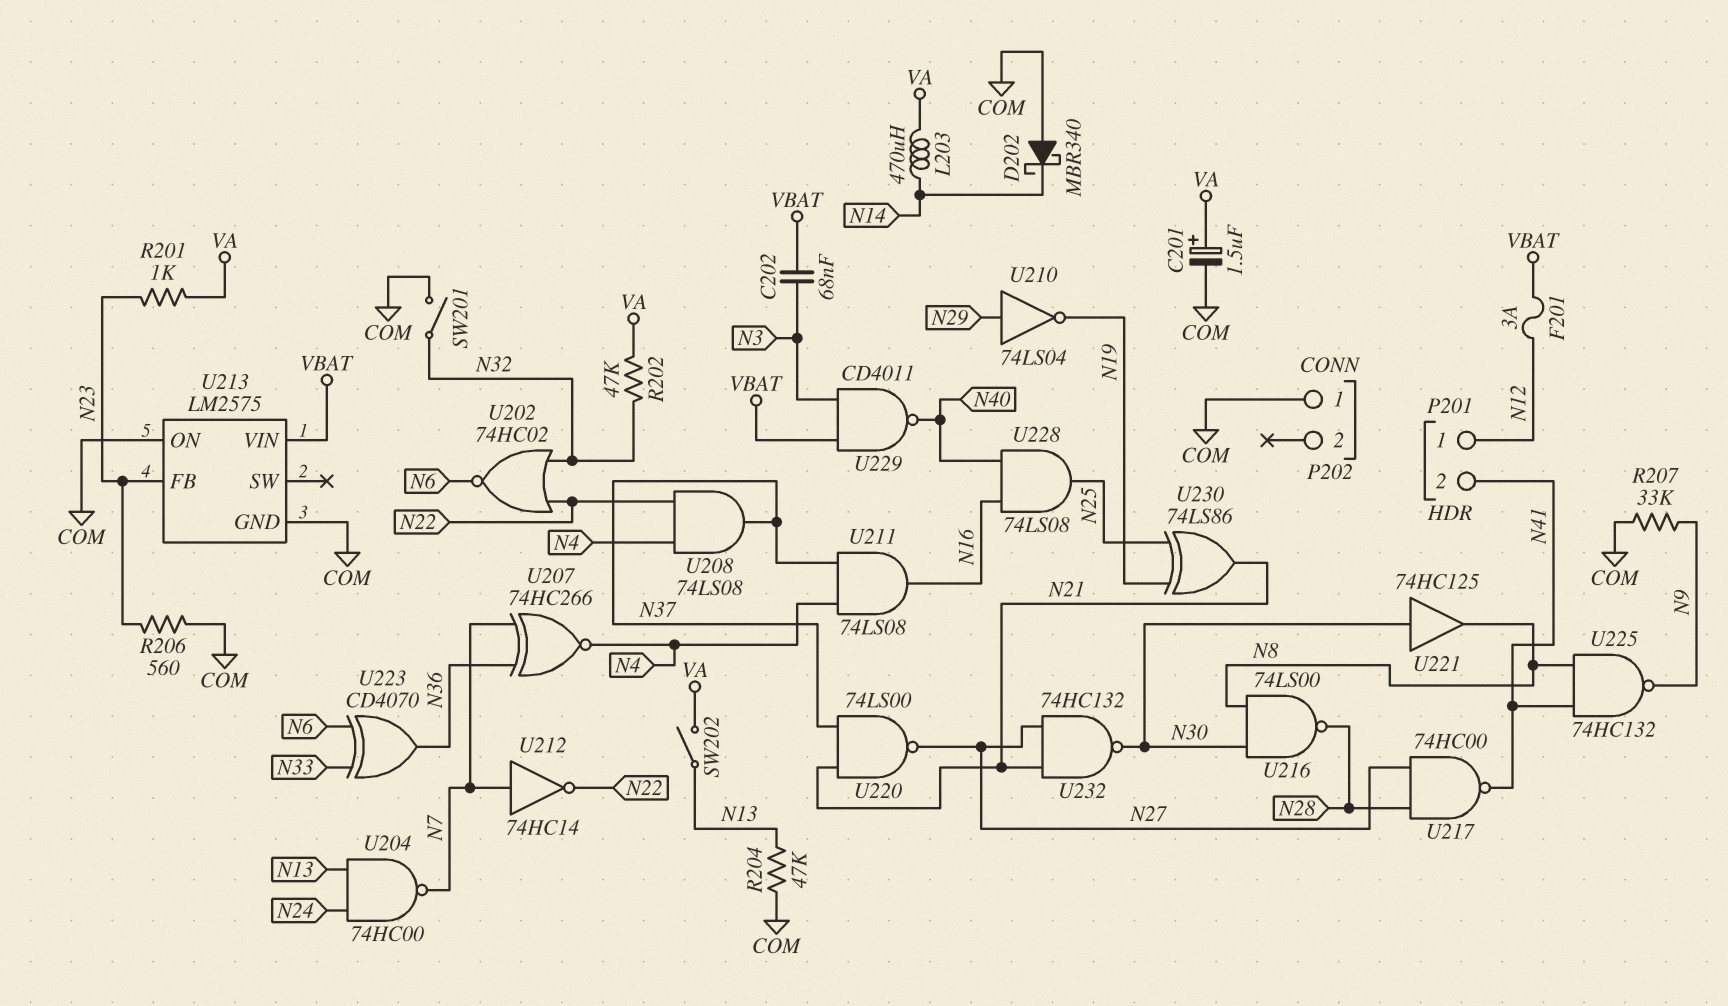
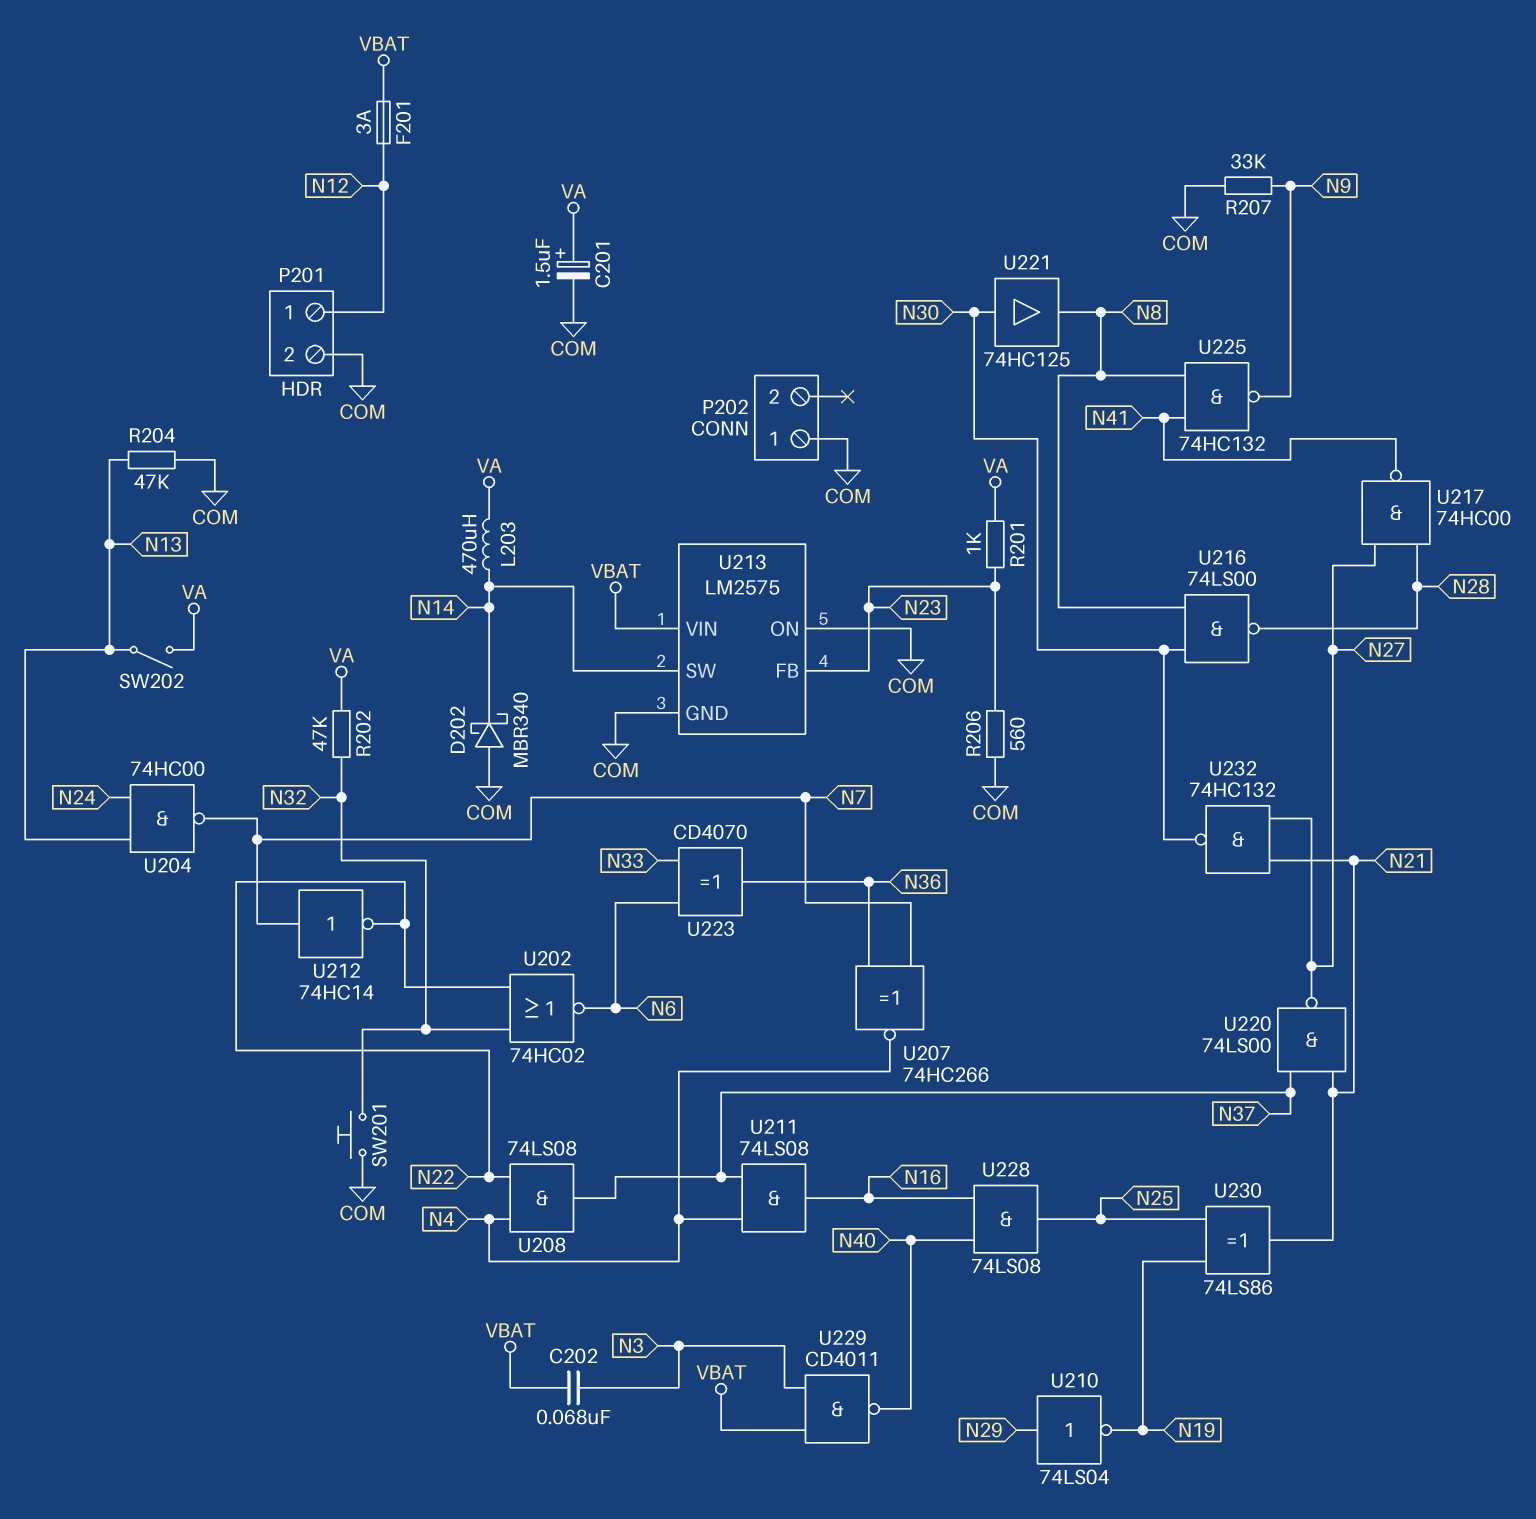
P201 pin 2: N41 -> COM
SW201: switch (COM, N32) -> button (COM, N32)
U213 pin SW: none -> N14

